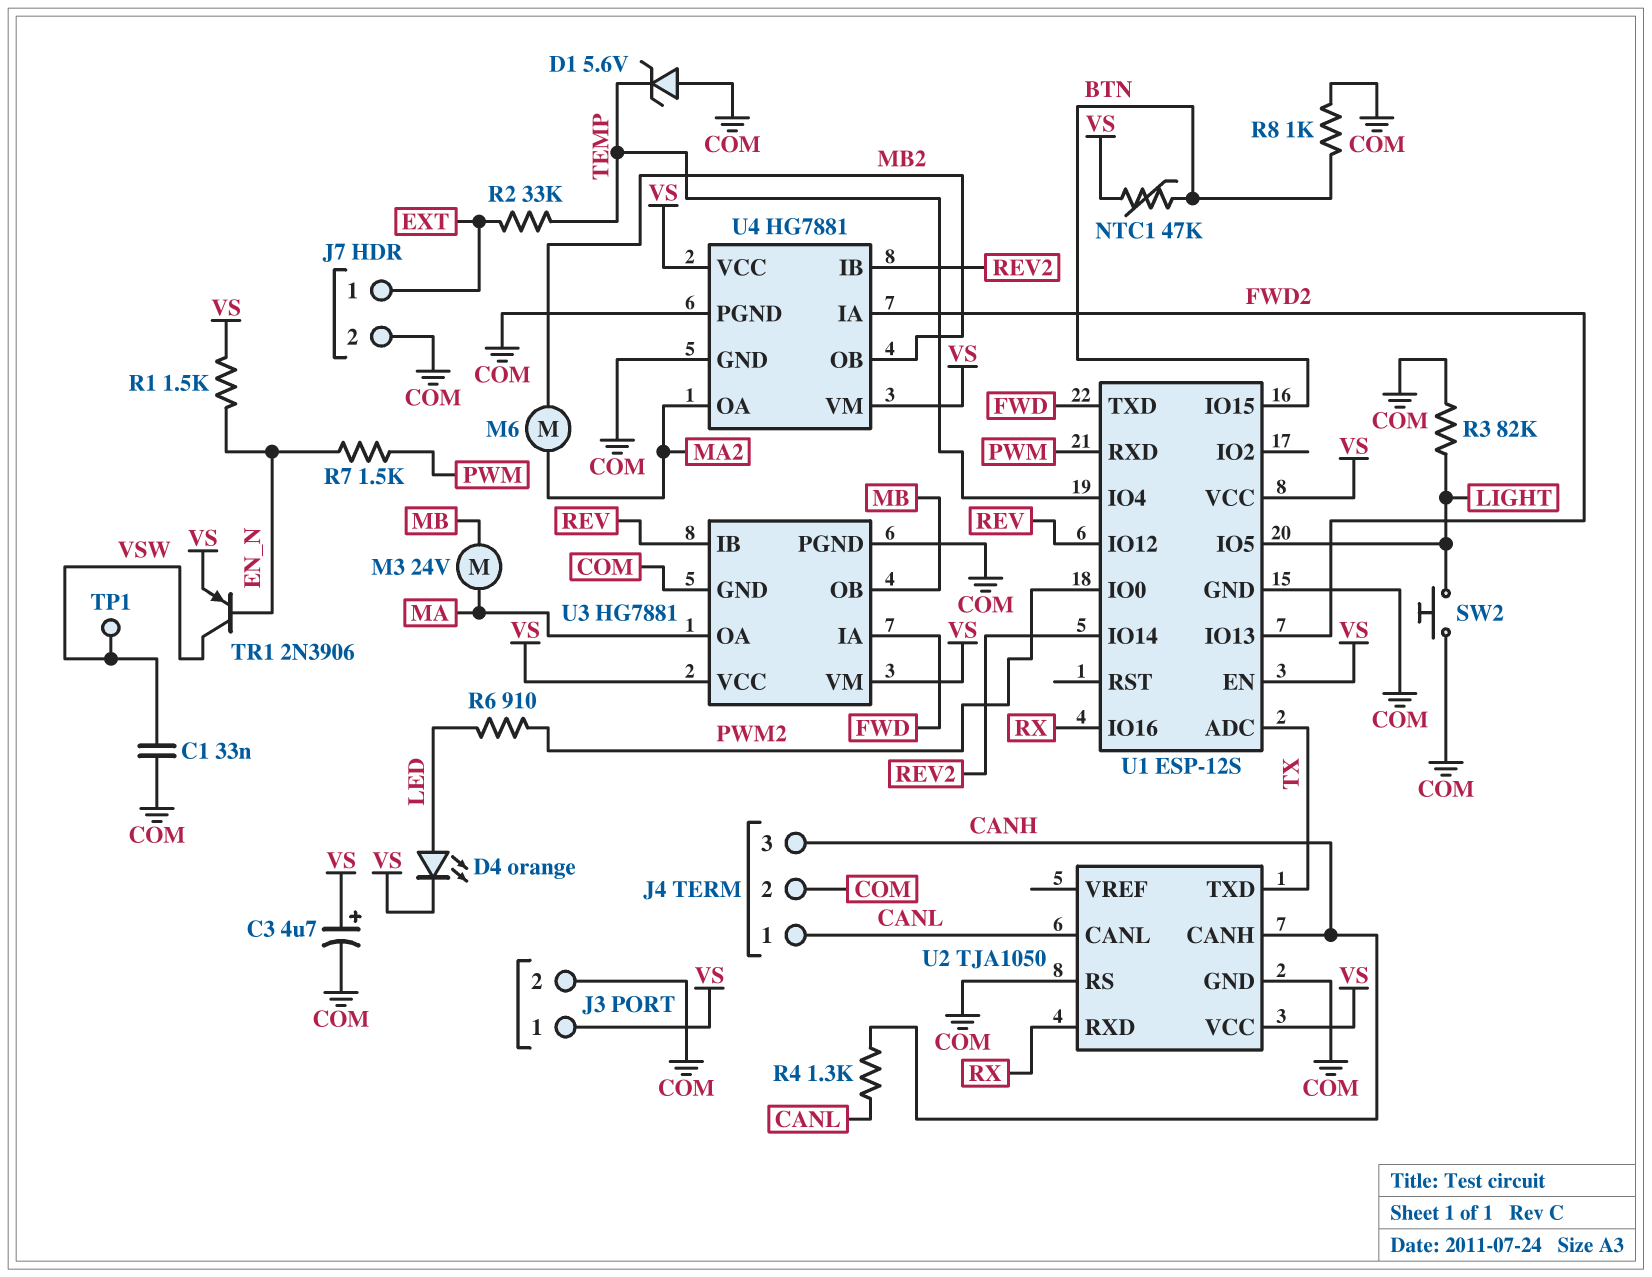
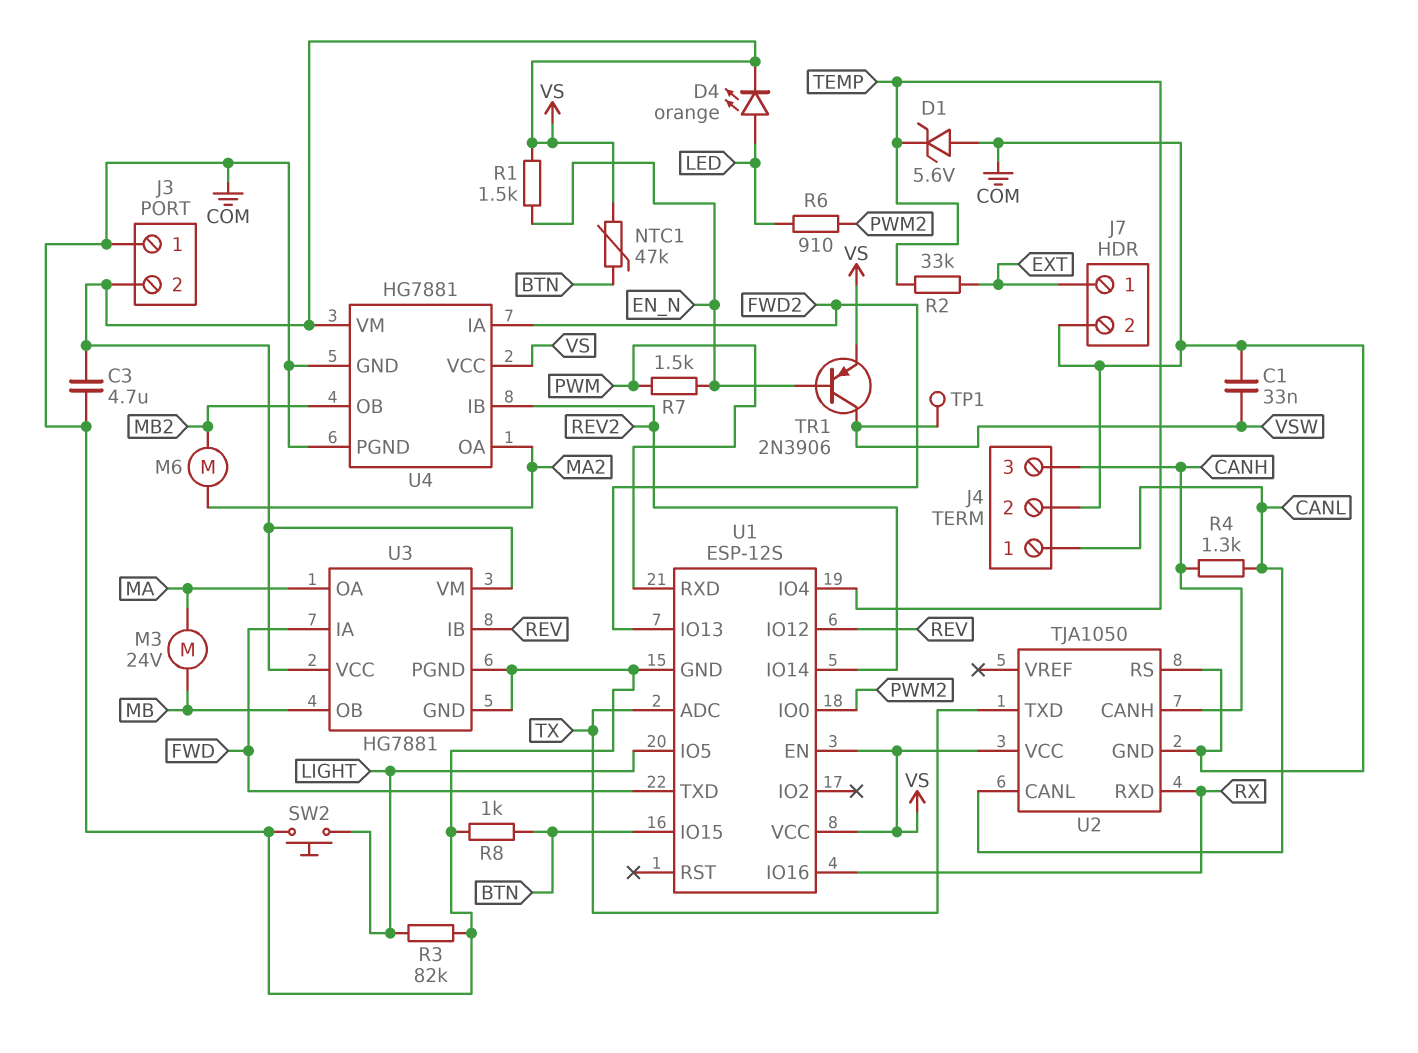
C3: 4.7uF (plus VS, minus COM) -> 4.7uF (COM, VS)
J3 pin 1: VS -> COM
J3 pin 2: COM -> VS

